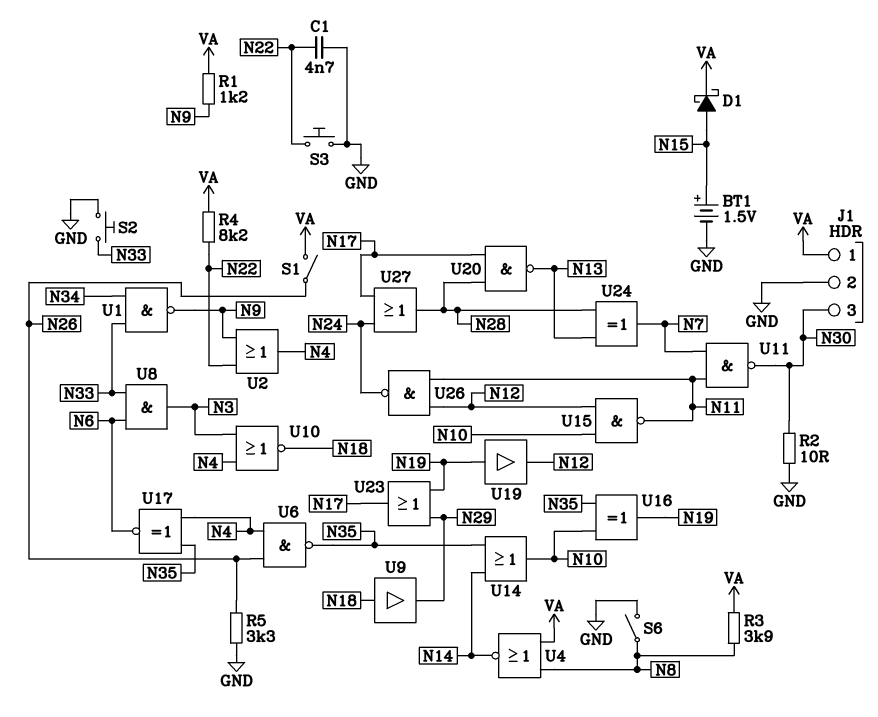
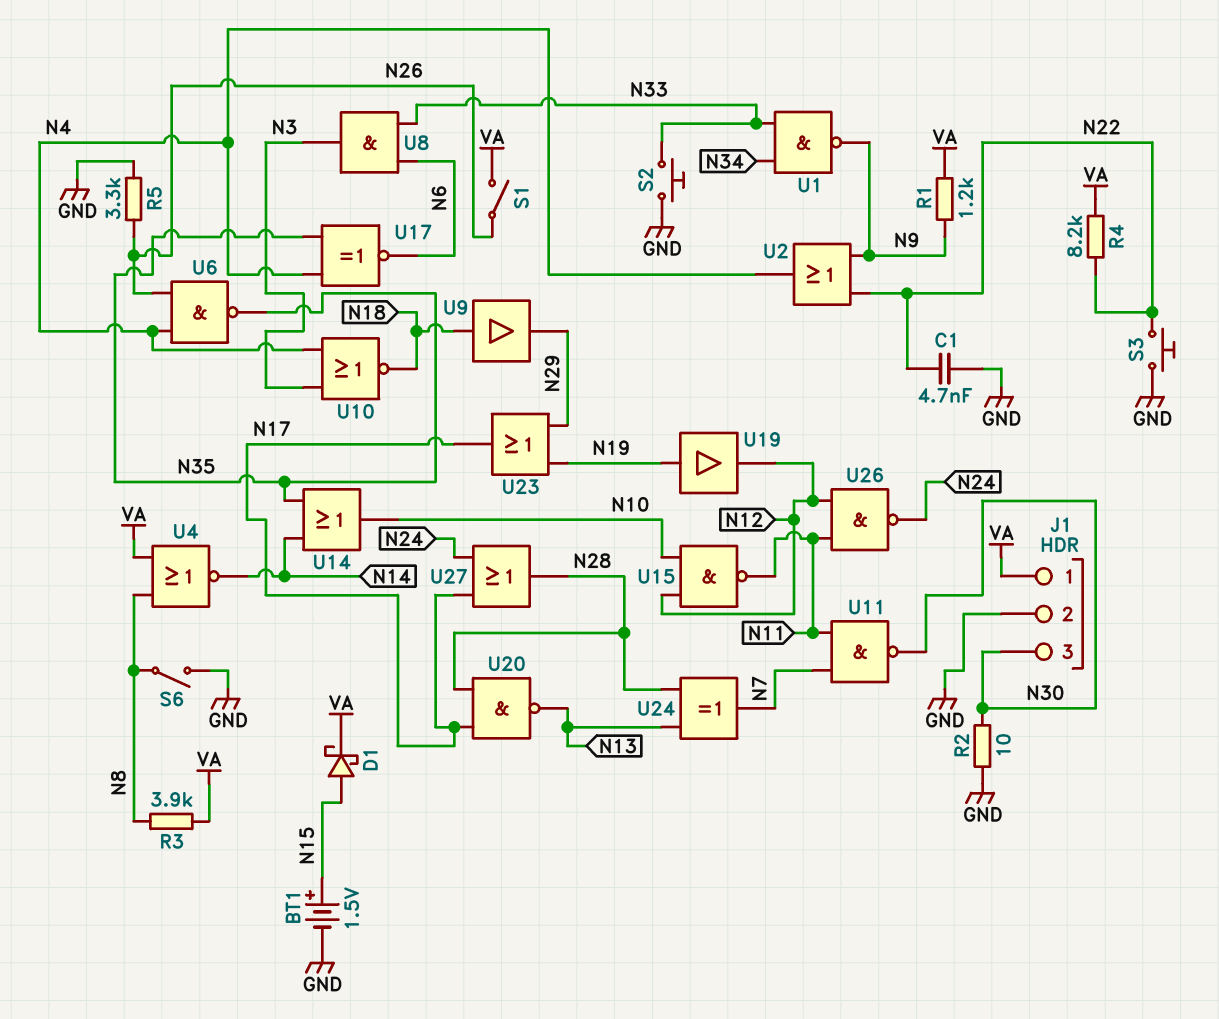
U16: XOR (in N10, in N35, out N19) -> none

